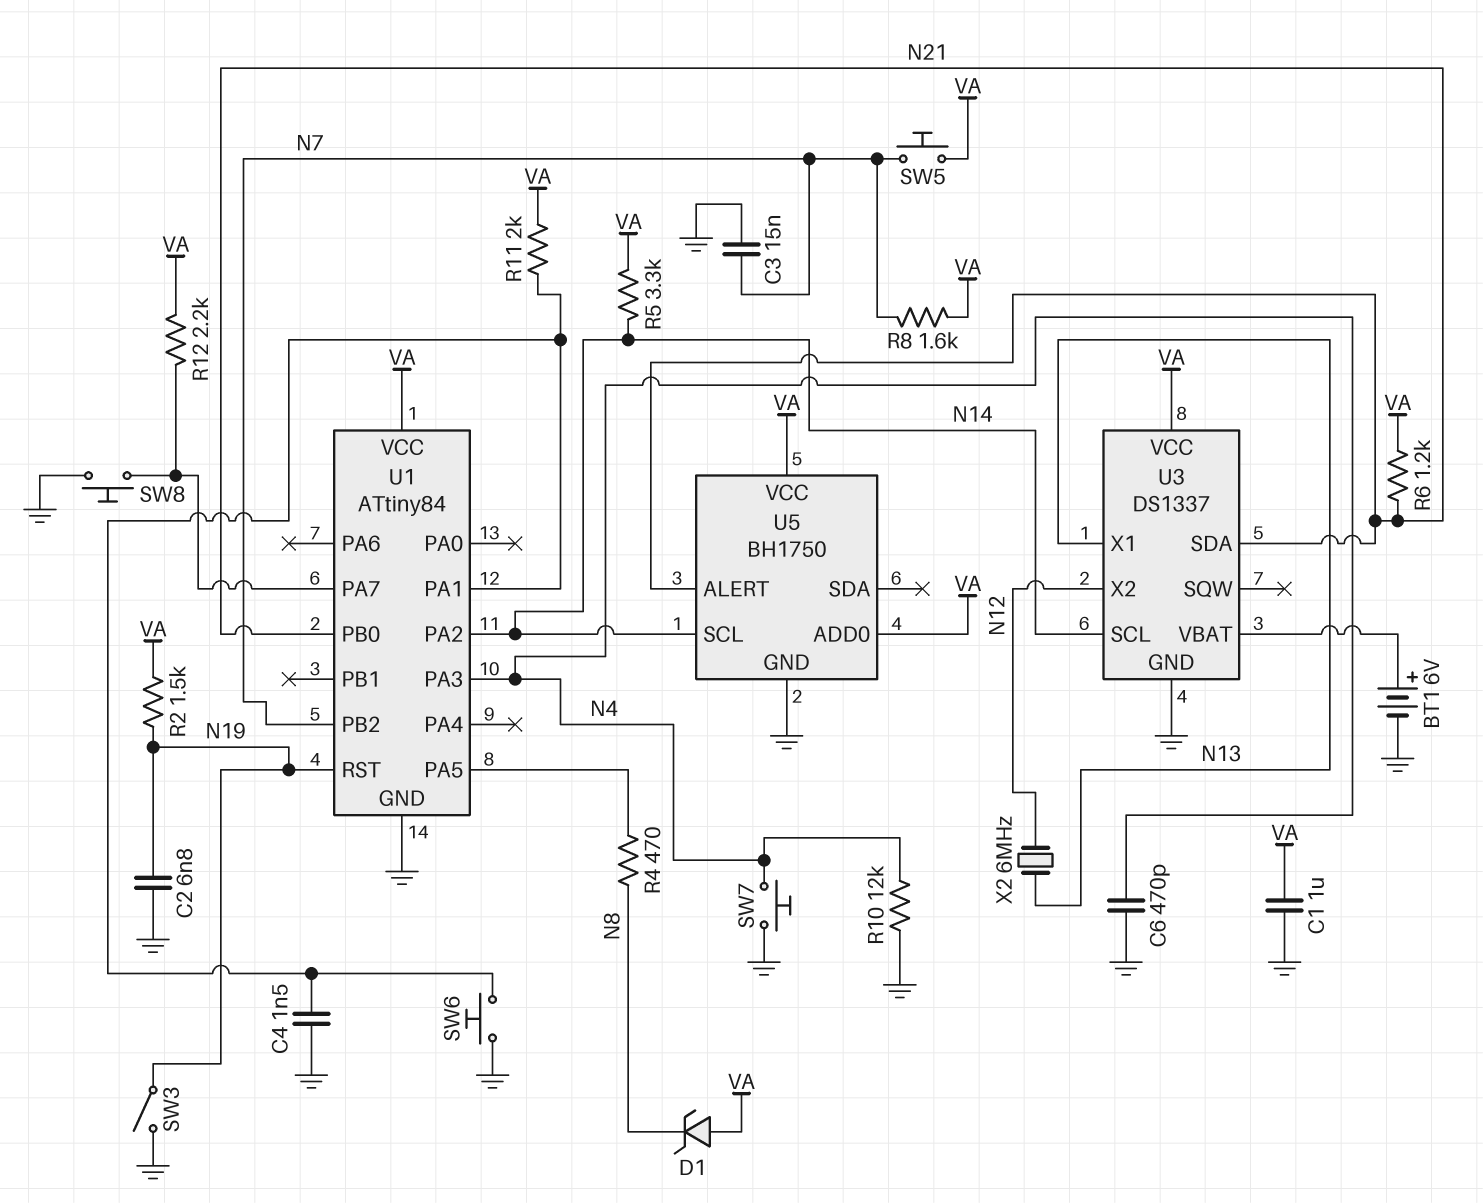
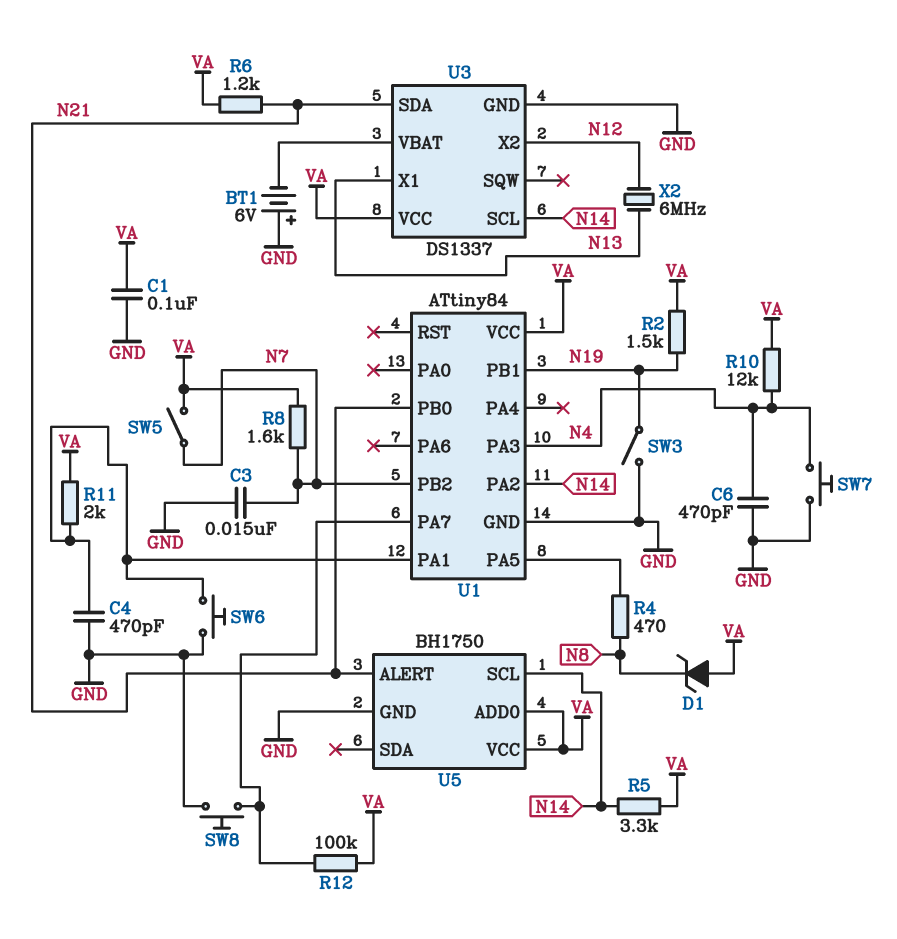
BT1: 6V (plus U3/VBAT, minus GND) -> 6V (plus GND, minus U3/VBAT)
C1: 1uF (GND, VA) -> 100nF (GND, VA)
C2: 6.8nF (GND, N19) -> none
C4: 1.5nF (GND, U1/PA1) -> 470pF (GND, U1/PA1)
R10: 12k (GND, N4) -> 12k (N4, VA)
R12: 2.2k (U1/PA7, VA) -> 100k (U1/PA7, VA)
SW5: button (N7, VA) -> switch (N7, VA)
U1 pin PB1: none -> N19
U1 pin RST: N19 -> none

